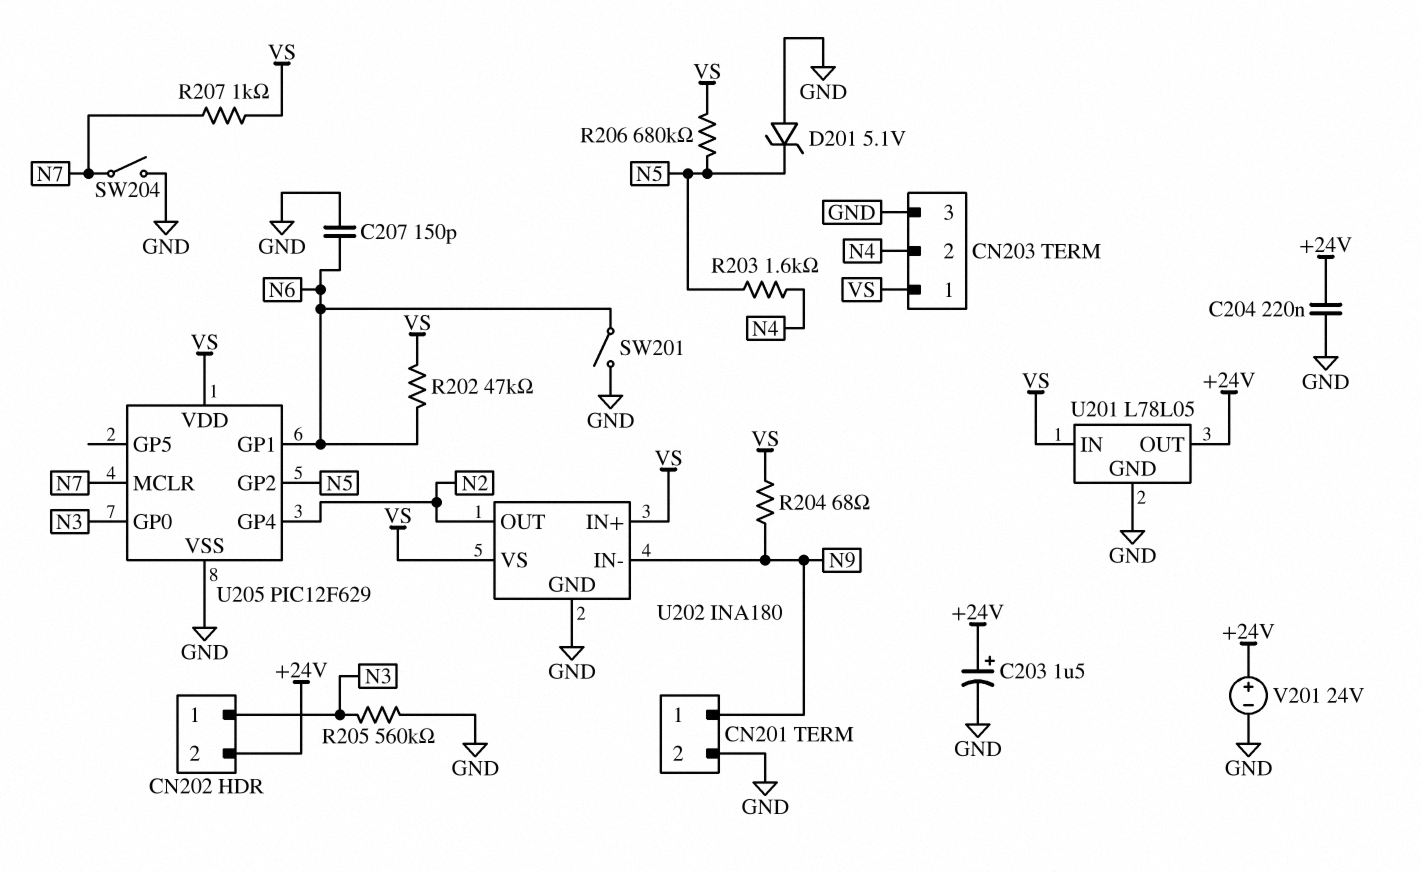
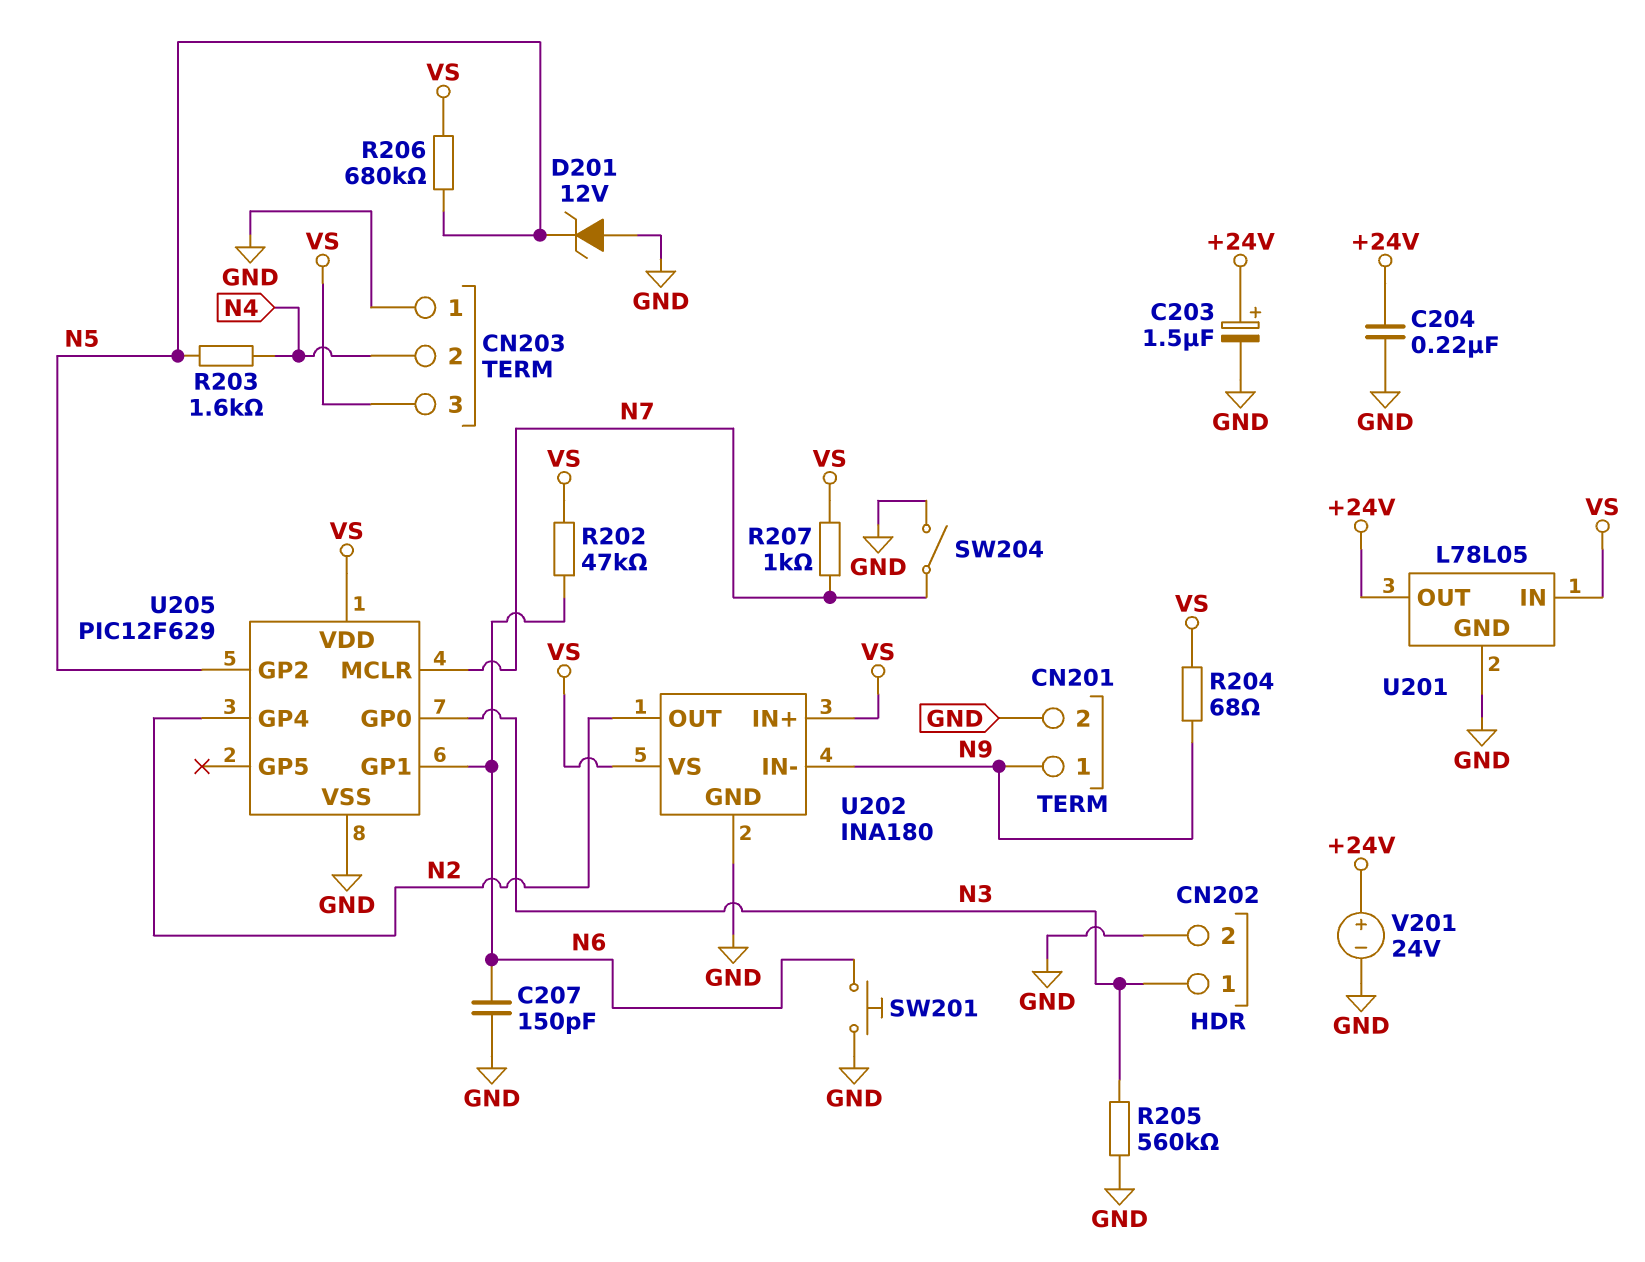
CN202 pin 2: +24V -> GND
CN203 pin 1: VS -> GND
CN203 pin 3: GND -> VS
D201: zener 5.1V (A GND, K N5) -> zener 12V (A GND, K N5)
SW201: switch (GND, N6) -> button (GND, N6)

